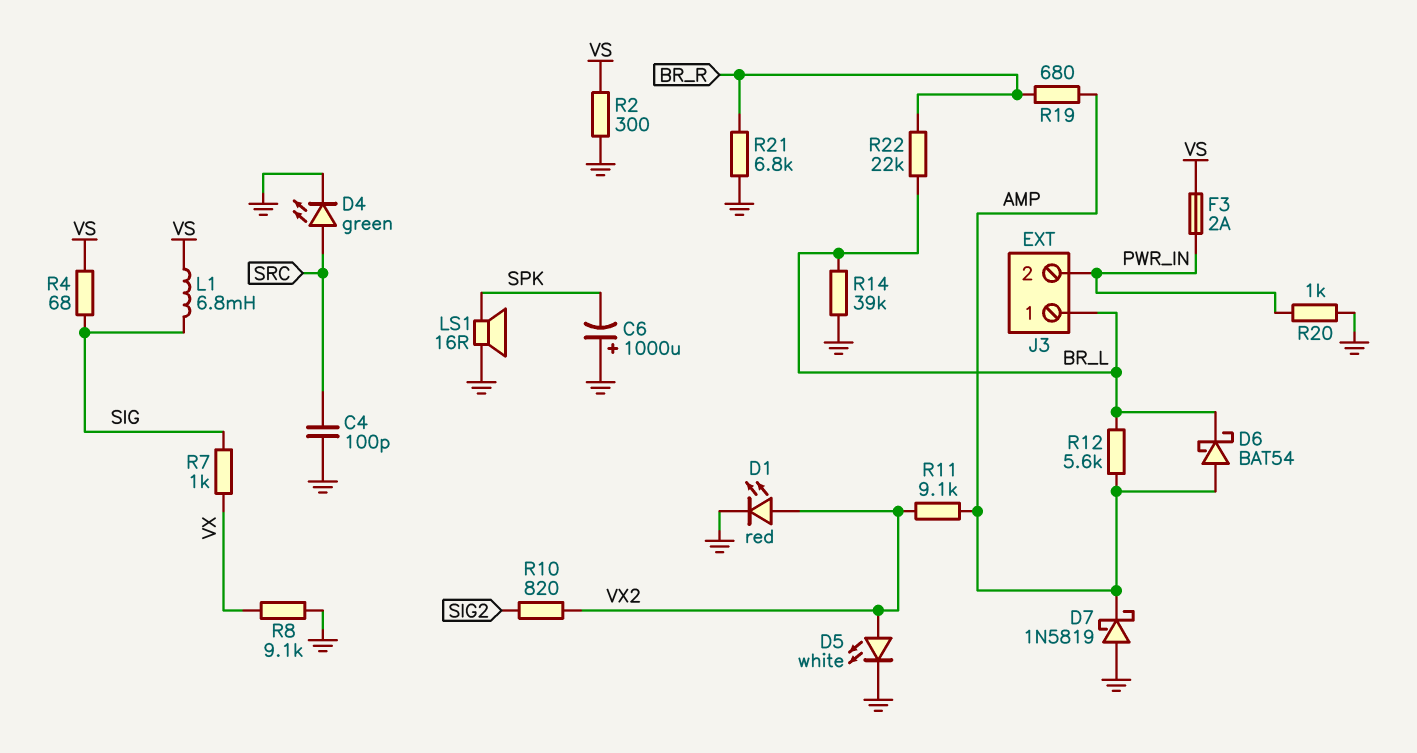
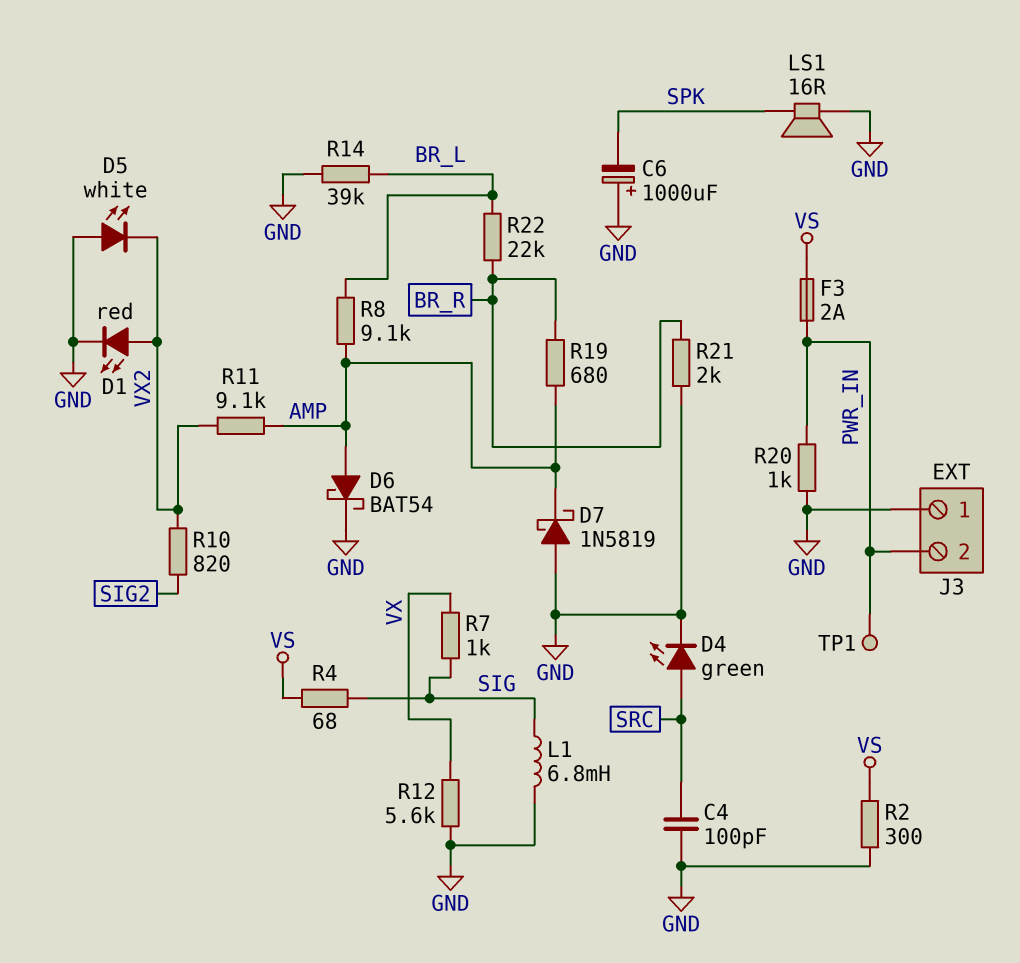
D5: LED white (A VX2, K GND) -> LED white (A GND, K VX2)
D6: schottky BAT54 (A AMP, K BR_L) -> schottky BAT54 (A AMP, K GND)
J3 pin 1: BR_L -> GND
L1: 6.8mH (SIG, VS) -> 6.8mH (GND, SIG)
R8: 9.1k (GND, VX) -> 9.1k (AMP, BR_L)
R12: 5.6k (AMP, BR_L) -> 5.6k (GND, VX)
R21: 6.8k (BR_R, GND) -> 2k (BR_R, GND)
TP1: none -> test point (PWR_IN)

